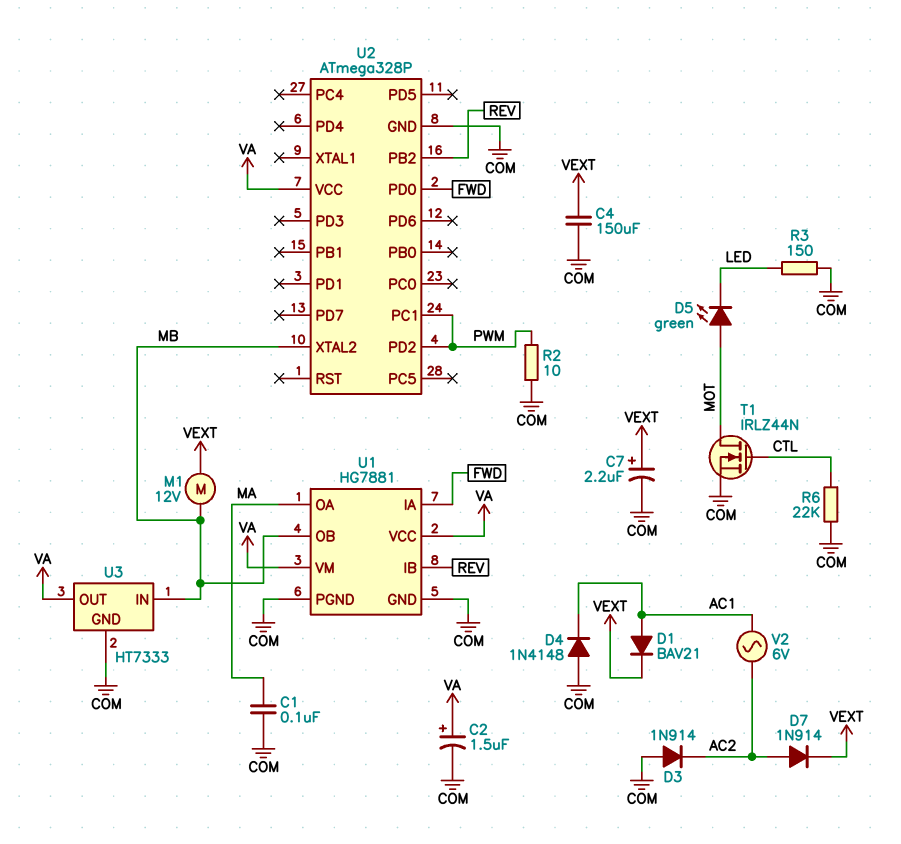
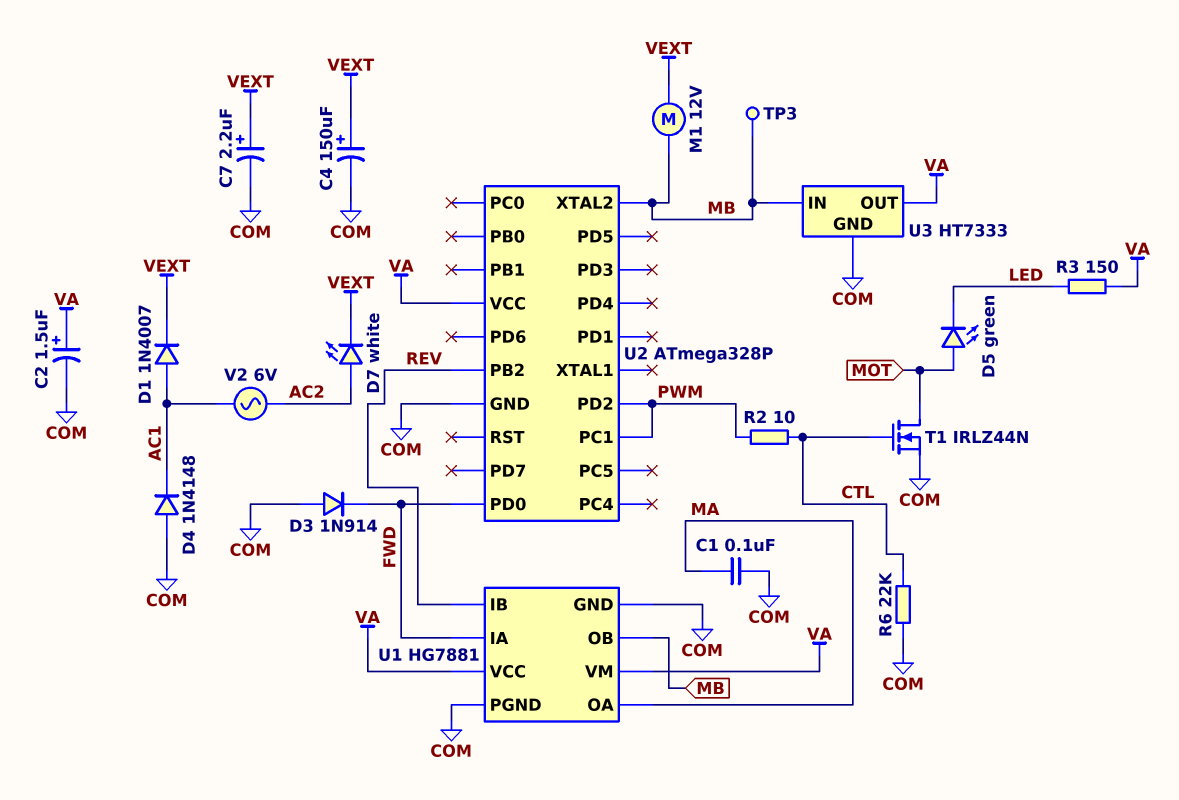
C4: 150uF (COM, VEXT) -> 150uF (plus VEXT, minus COM)
D1: diode BAV21 (A AC1, K VEXT) -> diode 1N4007 (A AC1, K VEXT)
D3: diode 1N914 (A COM, K AC2) -> diode 1N914 (A COM, K FWD)
D7: diode 1N914 (A AC2, K VEXT) -> LED white (A AC2, K VEXT)
R2: 10 (COM, PWM) -> 10 (CTL, PWM)
R3: 150 (COM, LED) -> 150 (LED, VA)
TP3: none -> test point (MB)

